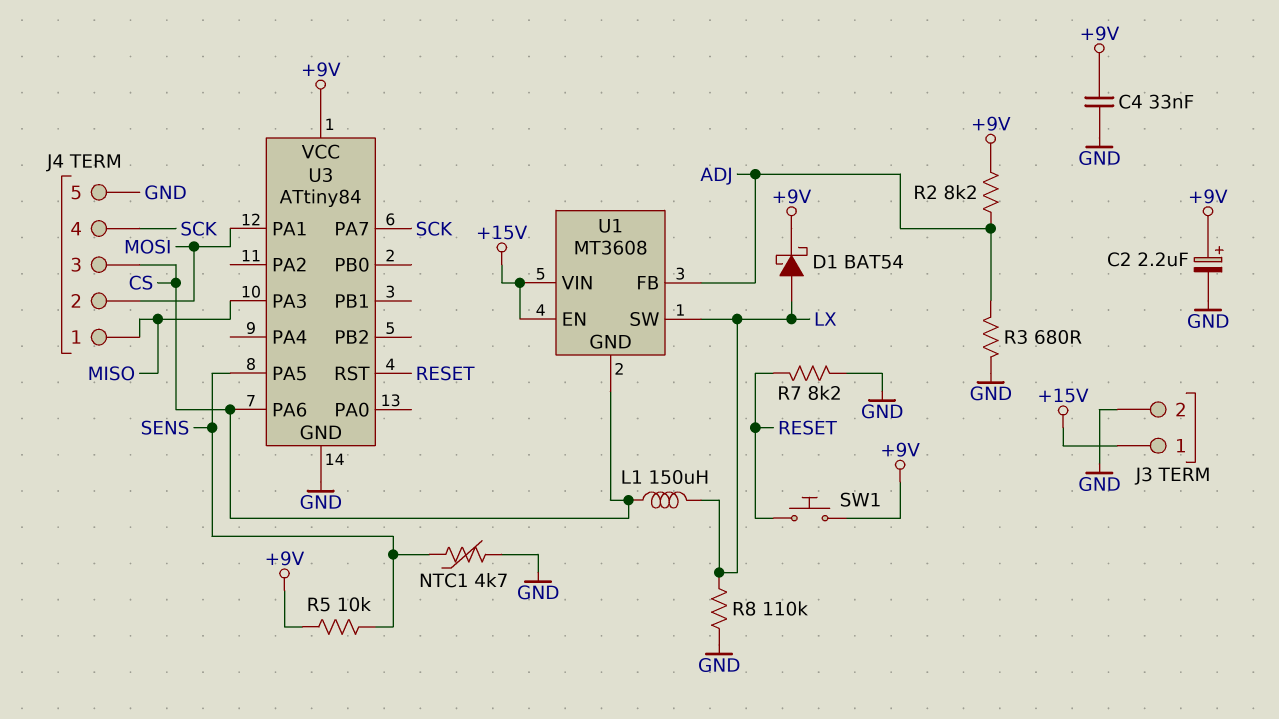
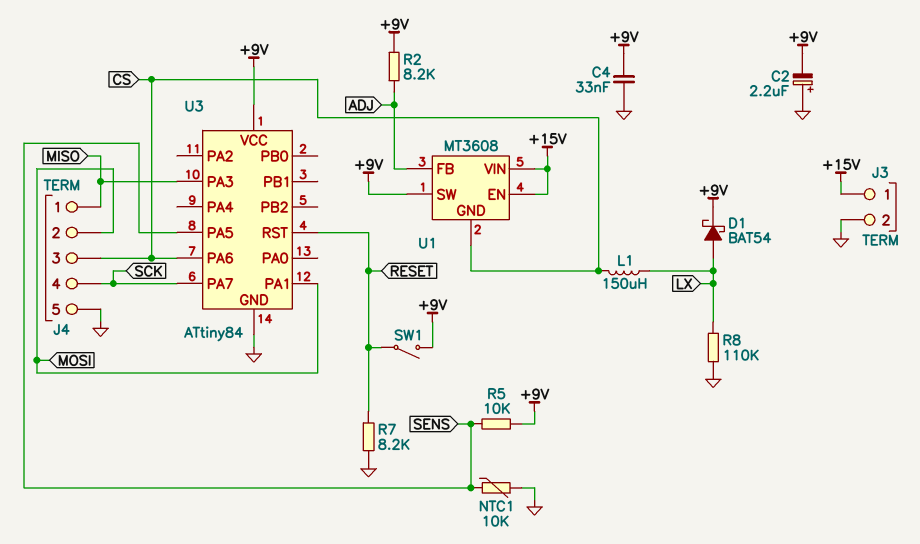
C2: 2.2uF (plus +9V, minus GND) -> 2.2uF (plus GND, minus +9V)
NTC1: 4.7k (GND, SENS) -> 10k (GND, SENS)
R3: 680 (ADJ, GND) -> none
SW1: button (+9V, RESET) -> switch (+9V, RESET)
U1 pin SW: LX -> +9V

